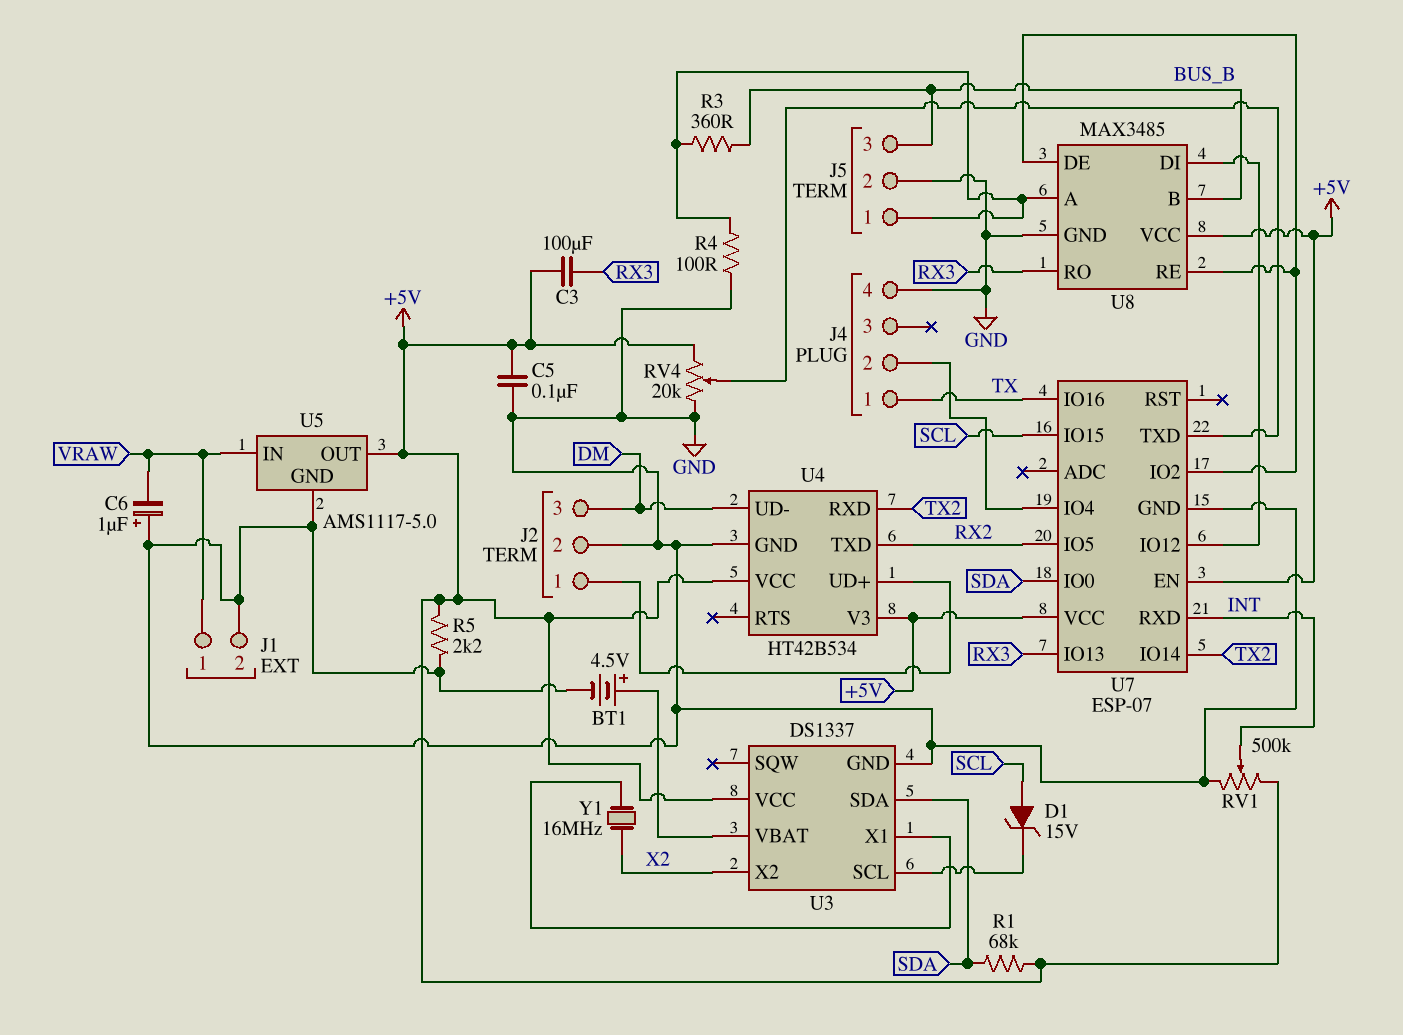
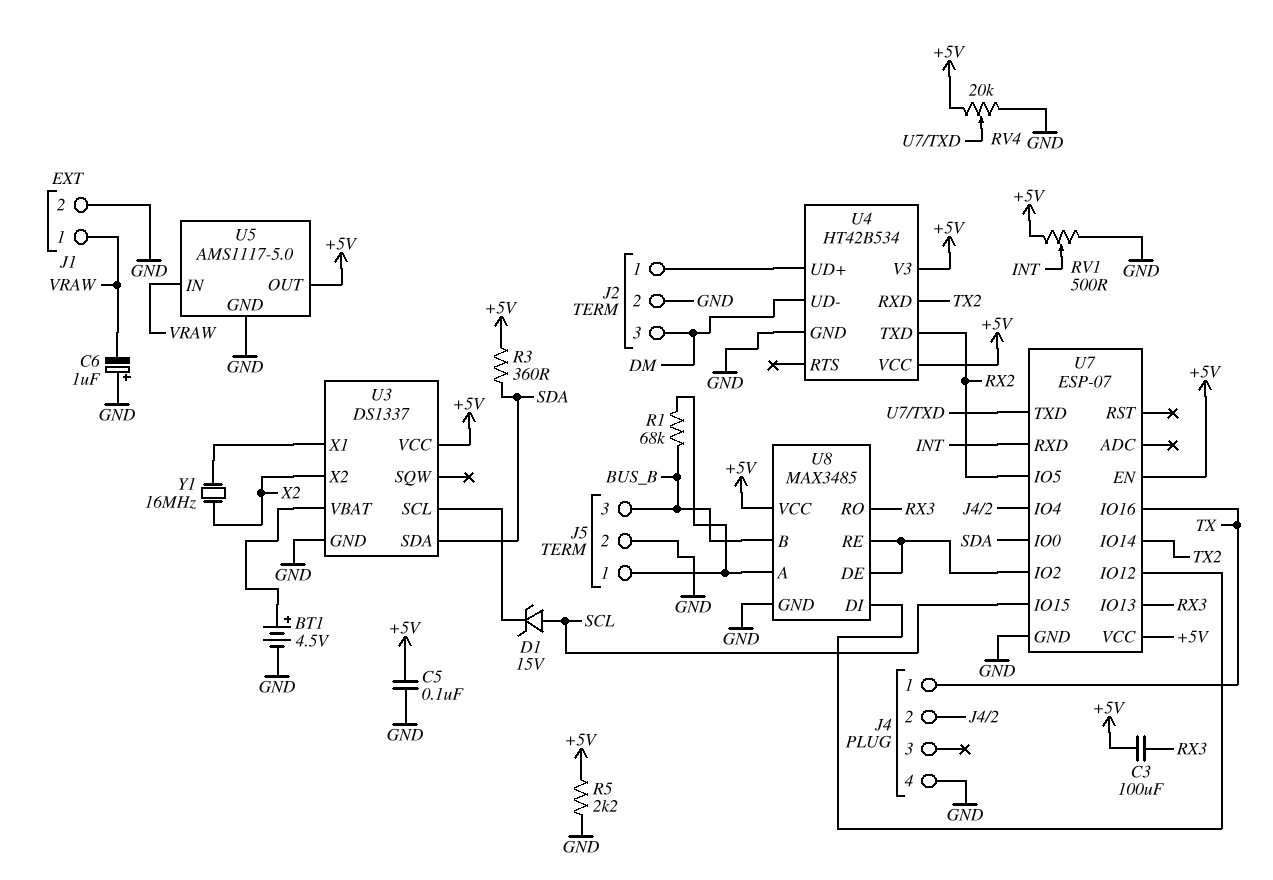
R1: 68k (+5V, SDA) -> 68k (BUS_B, J5/1)
R3: 360 (BUS_B, J5/1) -> 360 (+5V, SDA)
R4: 100 (GND, J5/1) -> none
RV1: 500k (+5V, GND, wiper INT) -> 500 (+5V, GND, wiper INT)

